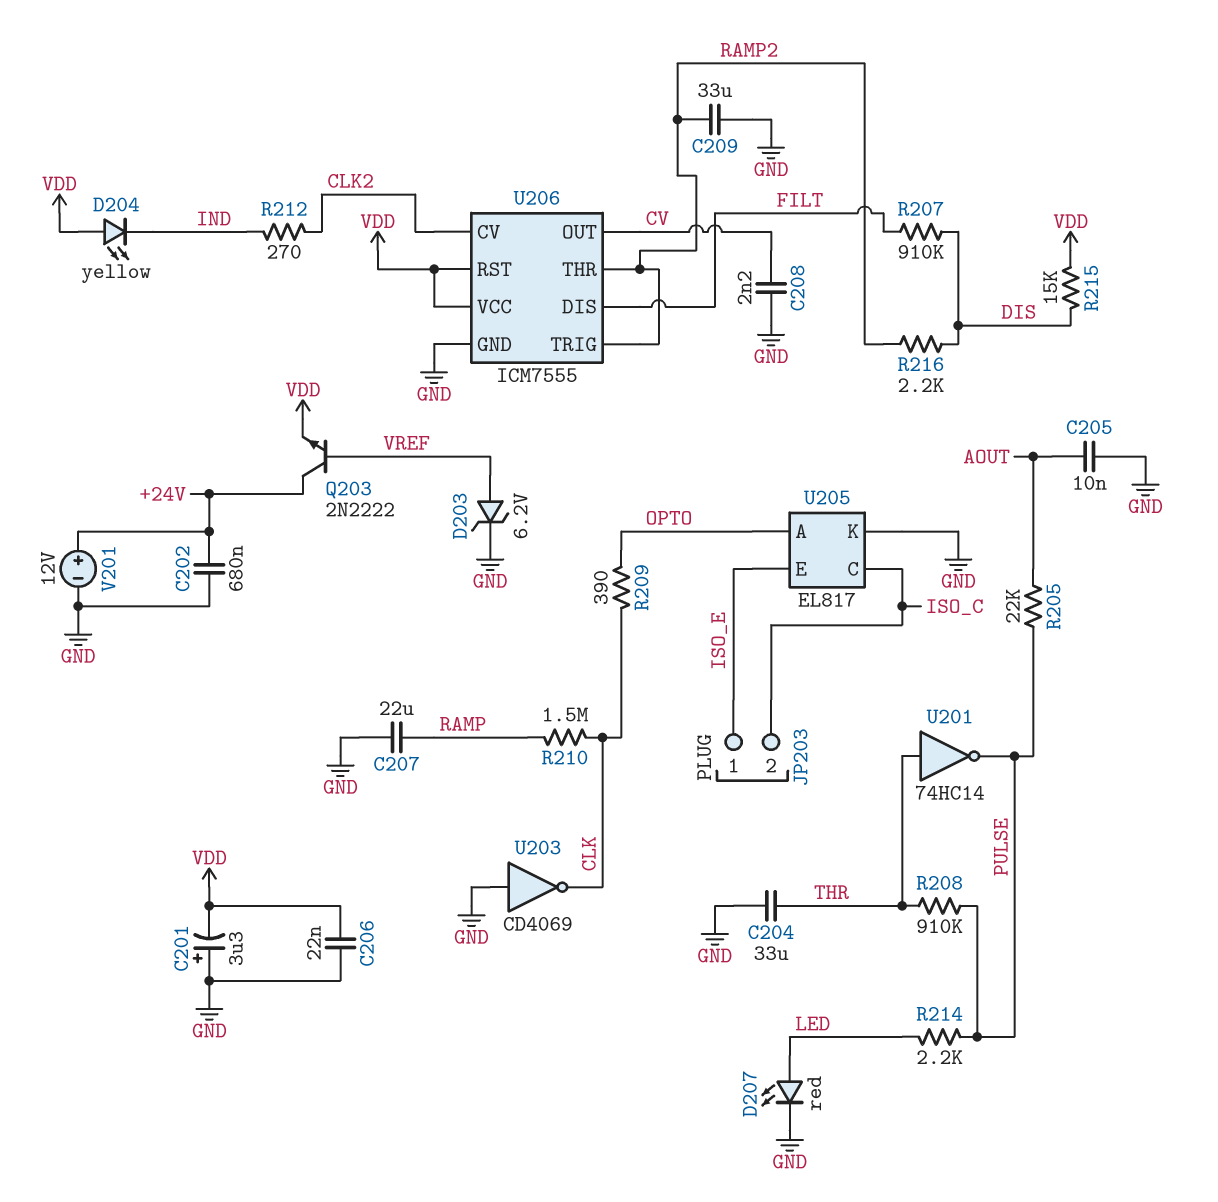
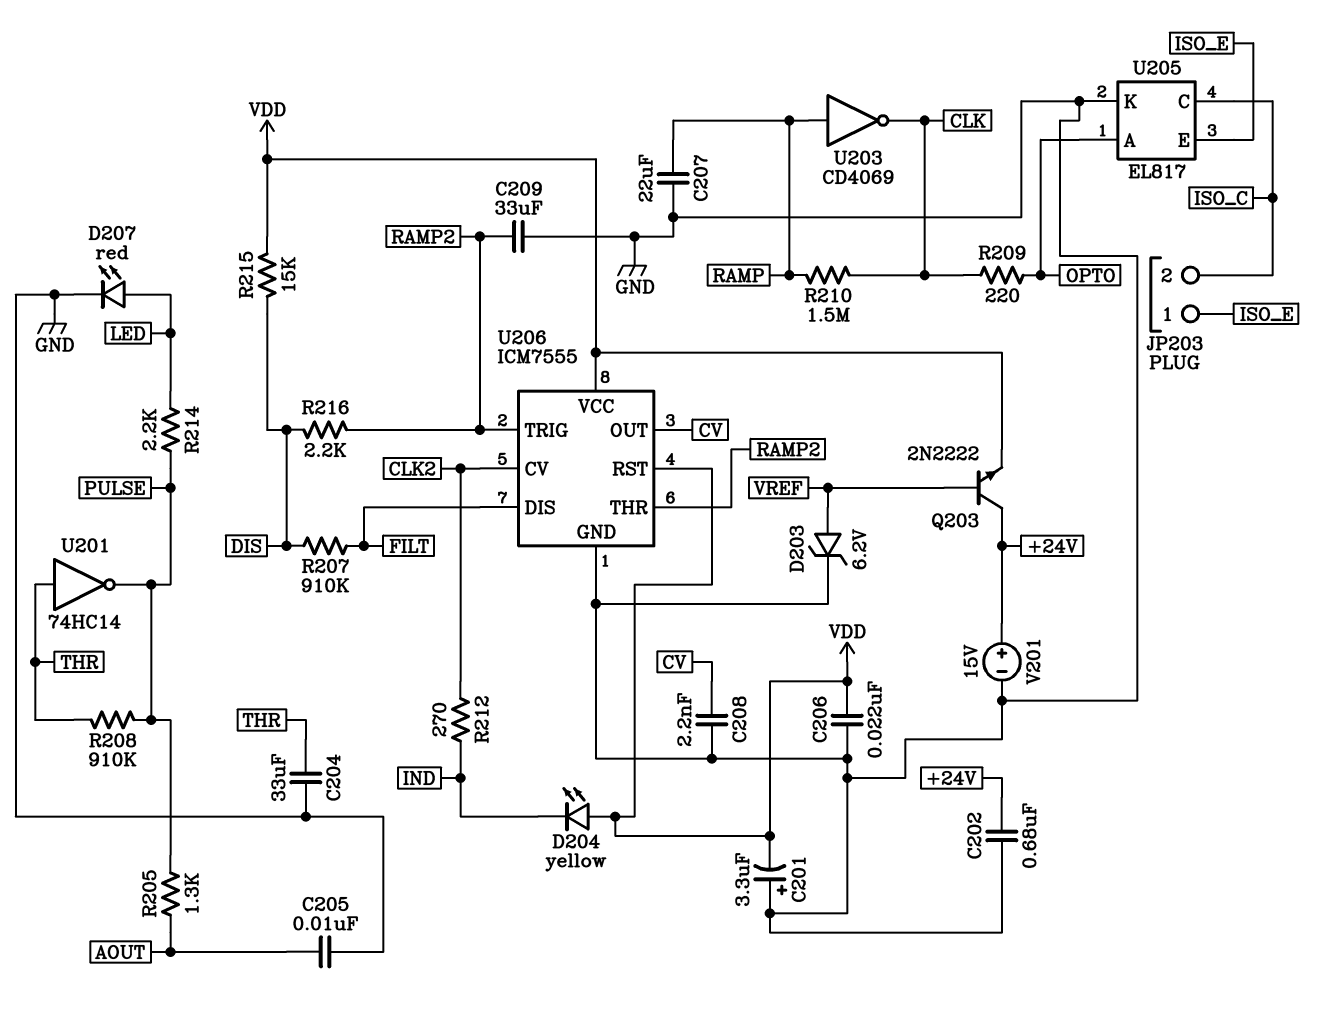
R205: 22k (AOUT, PULSE) -> 1.3k (AOUT, PULSE)
R209: 390 (CLK, OPTO) -> 220 (CLK, OPTO)
U203: NOT CD4069 (in GND, out CLK) -> NOT CD4069 (in RAMP, out CLK)
V201: 12V (plus +24V, minus GND) -> 15V (plus +24V, minus GND)

